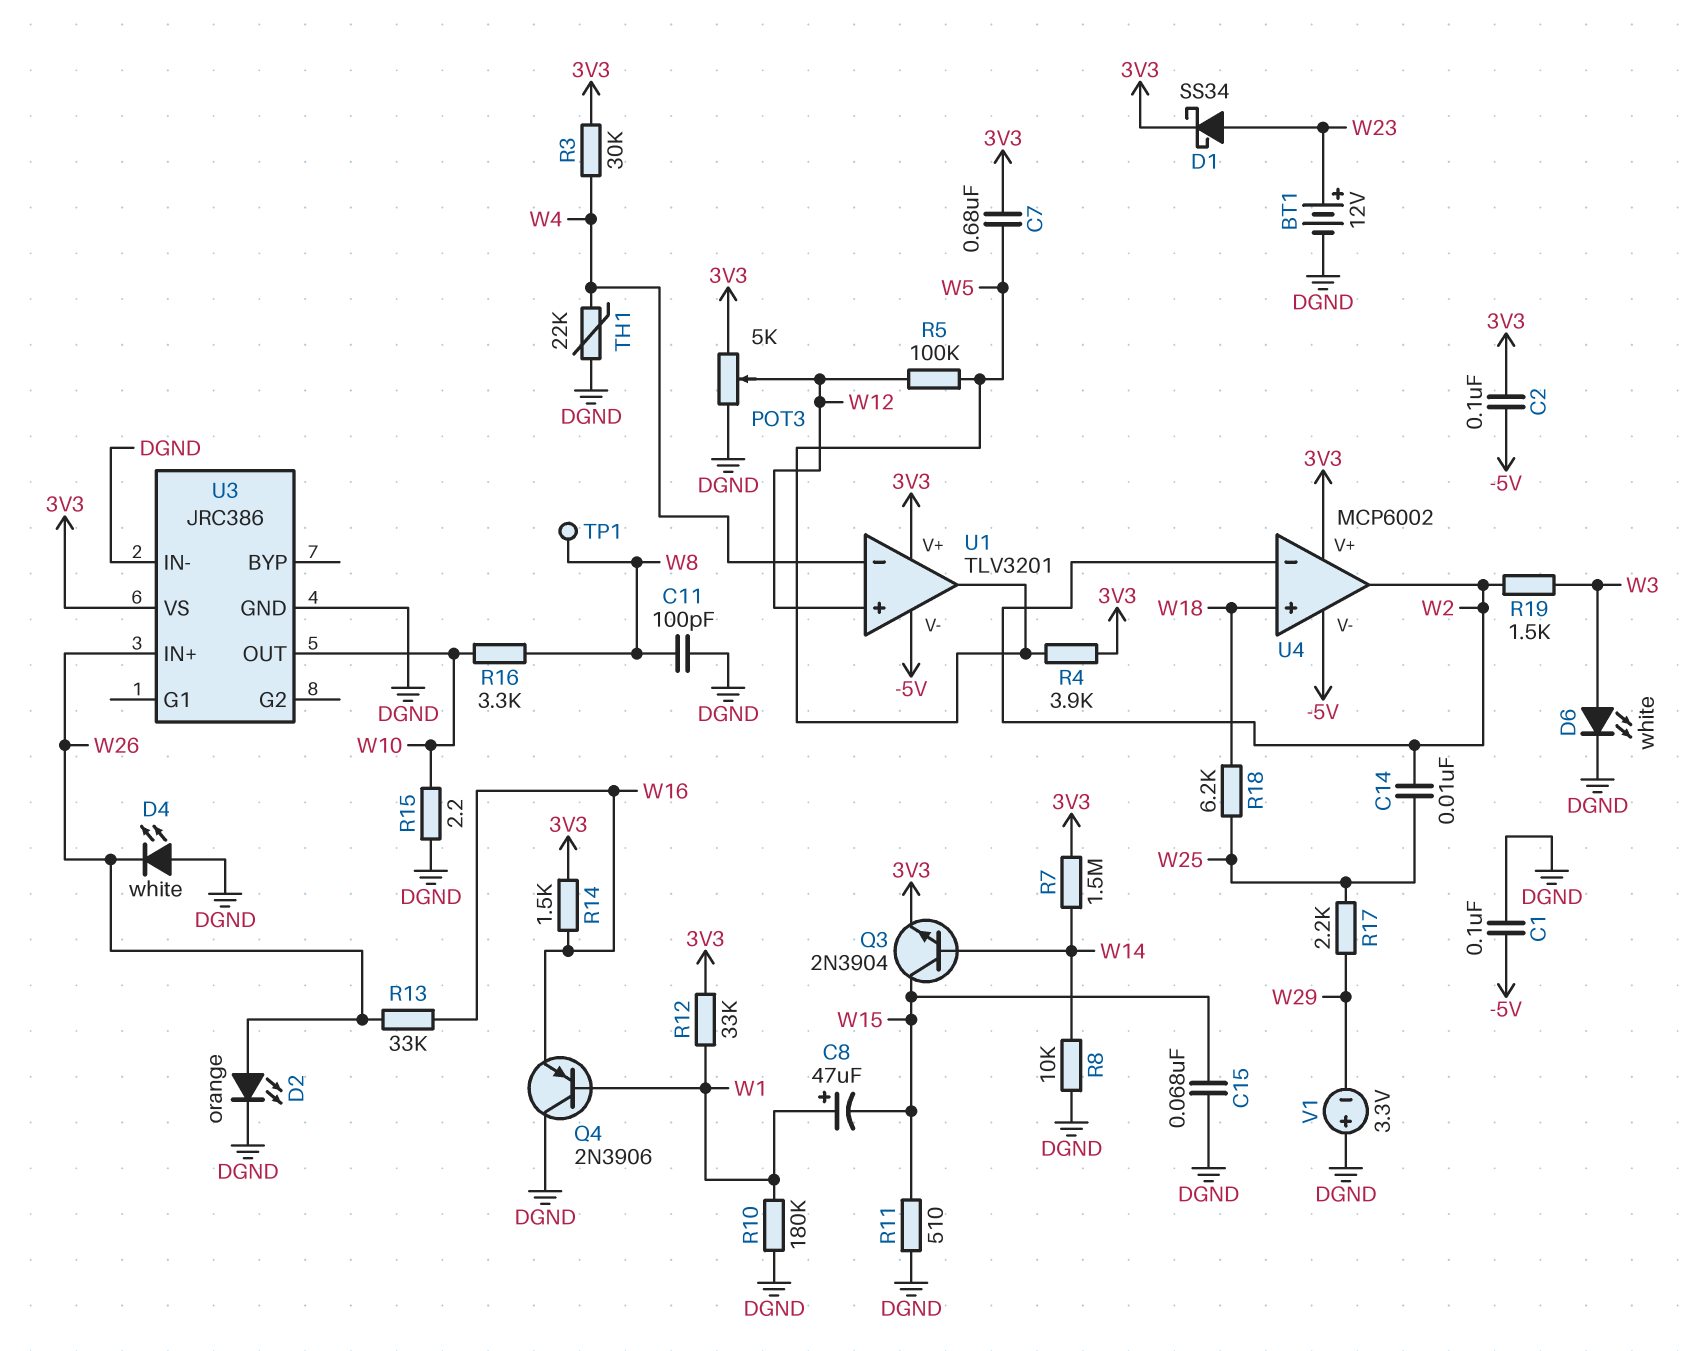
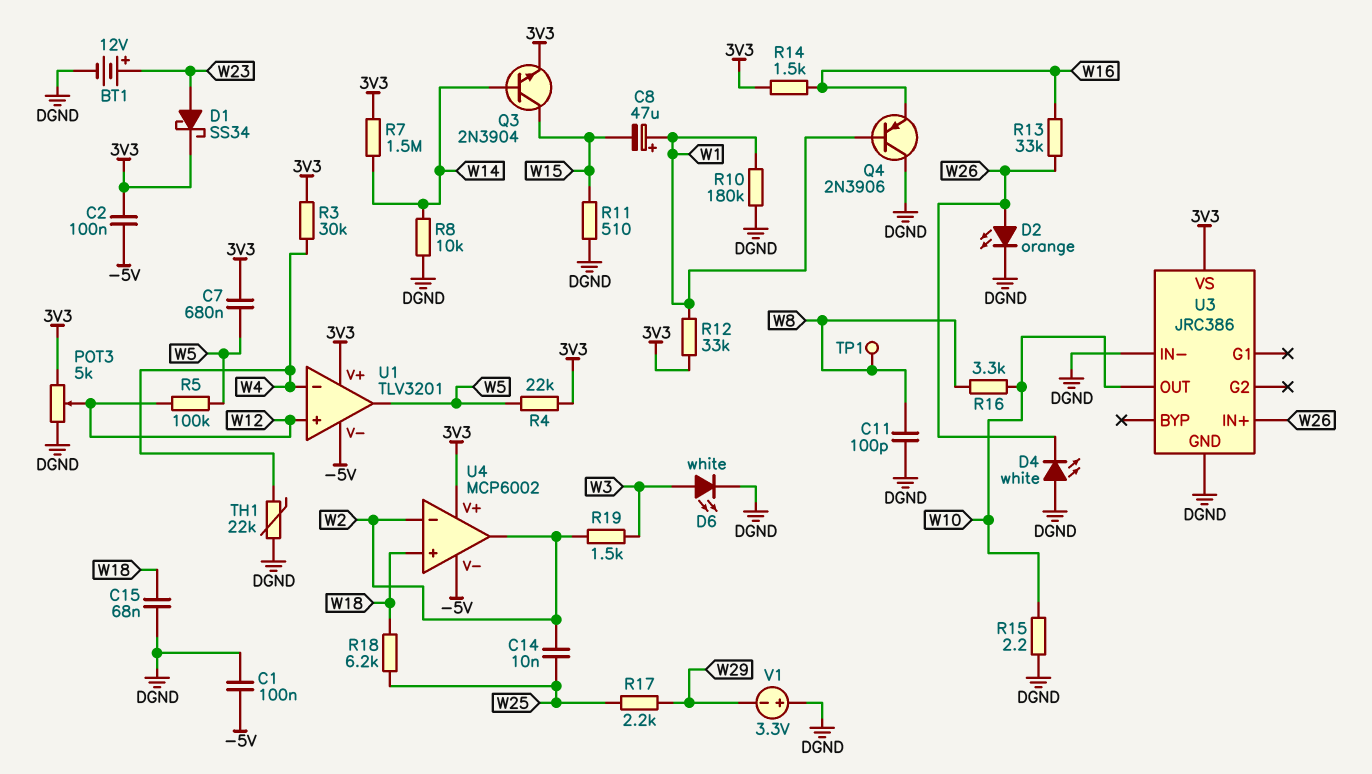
C15: 68nF (DGND, W15) -> 68nF (DGND, W18)
R4: 3.9k (3V3, W5) -> 22k (3V3, W5)

